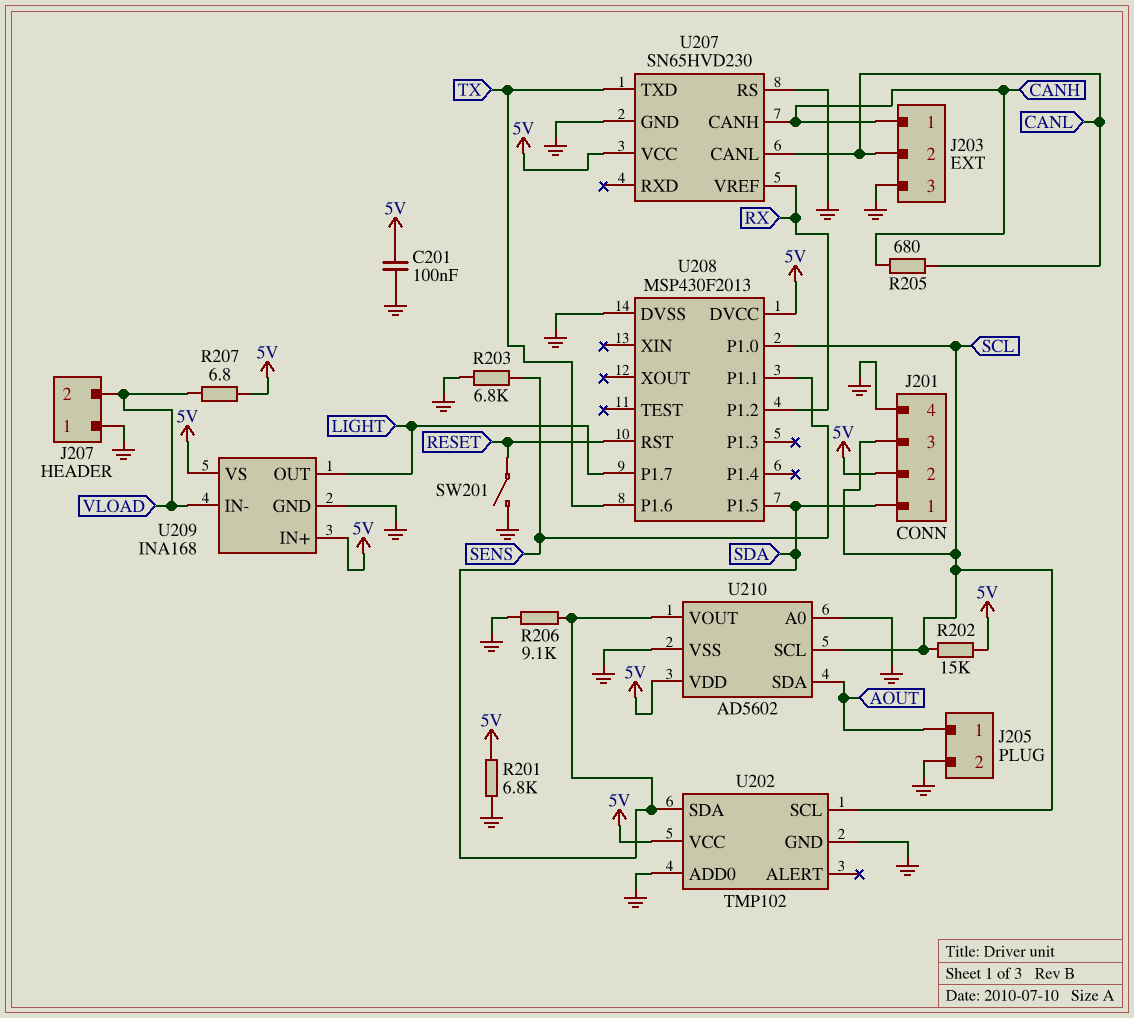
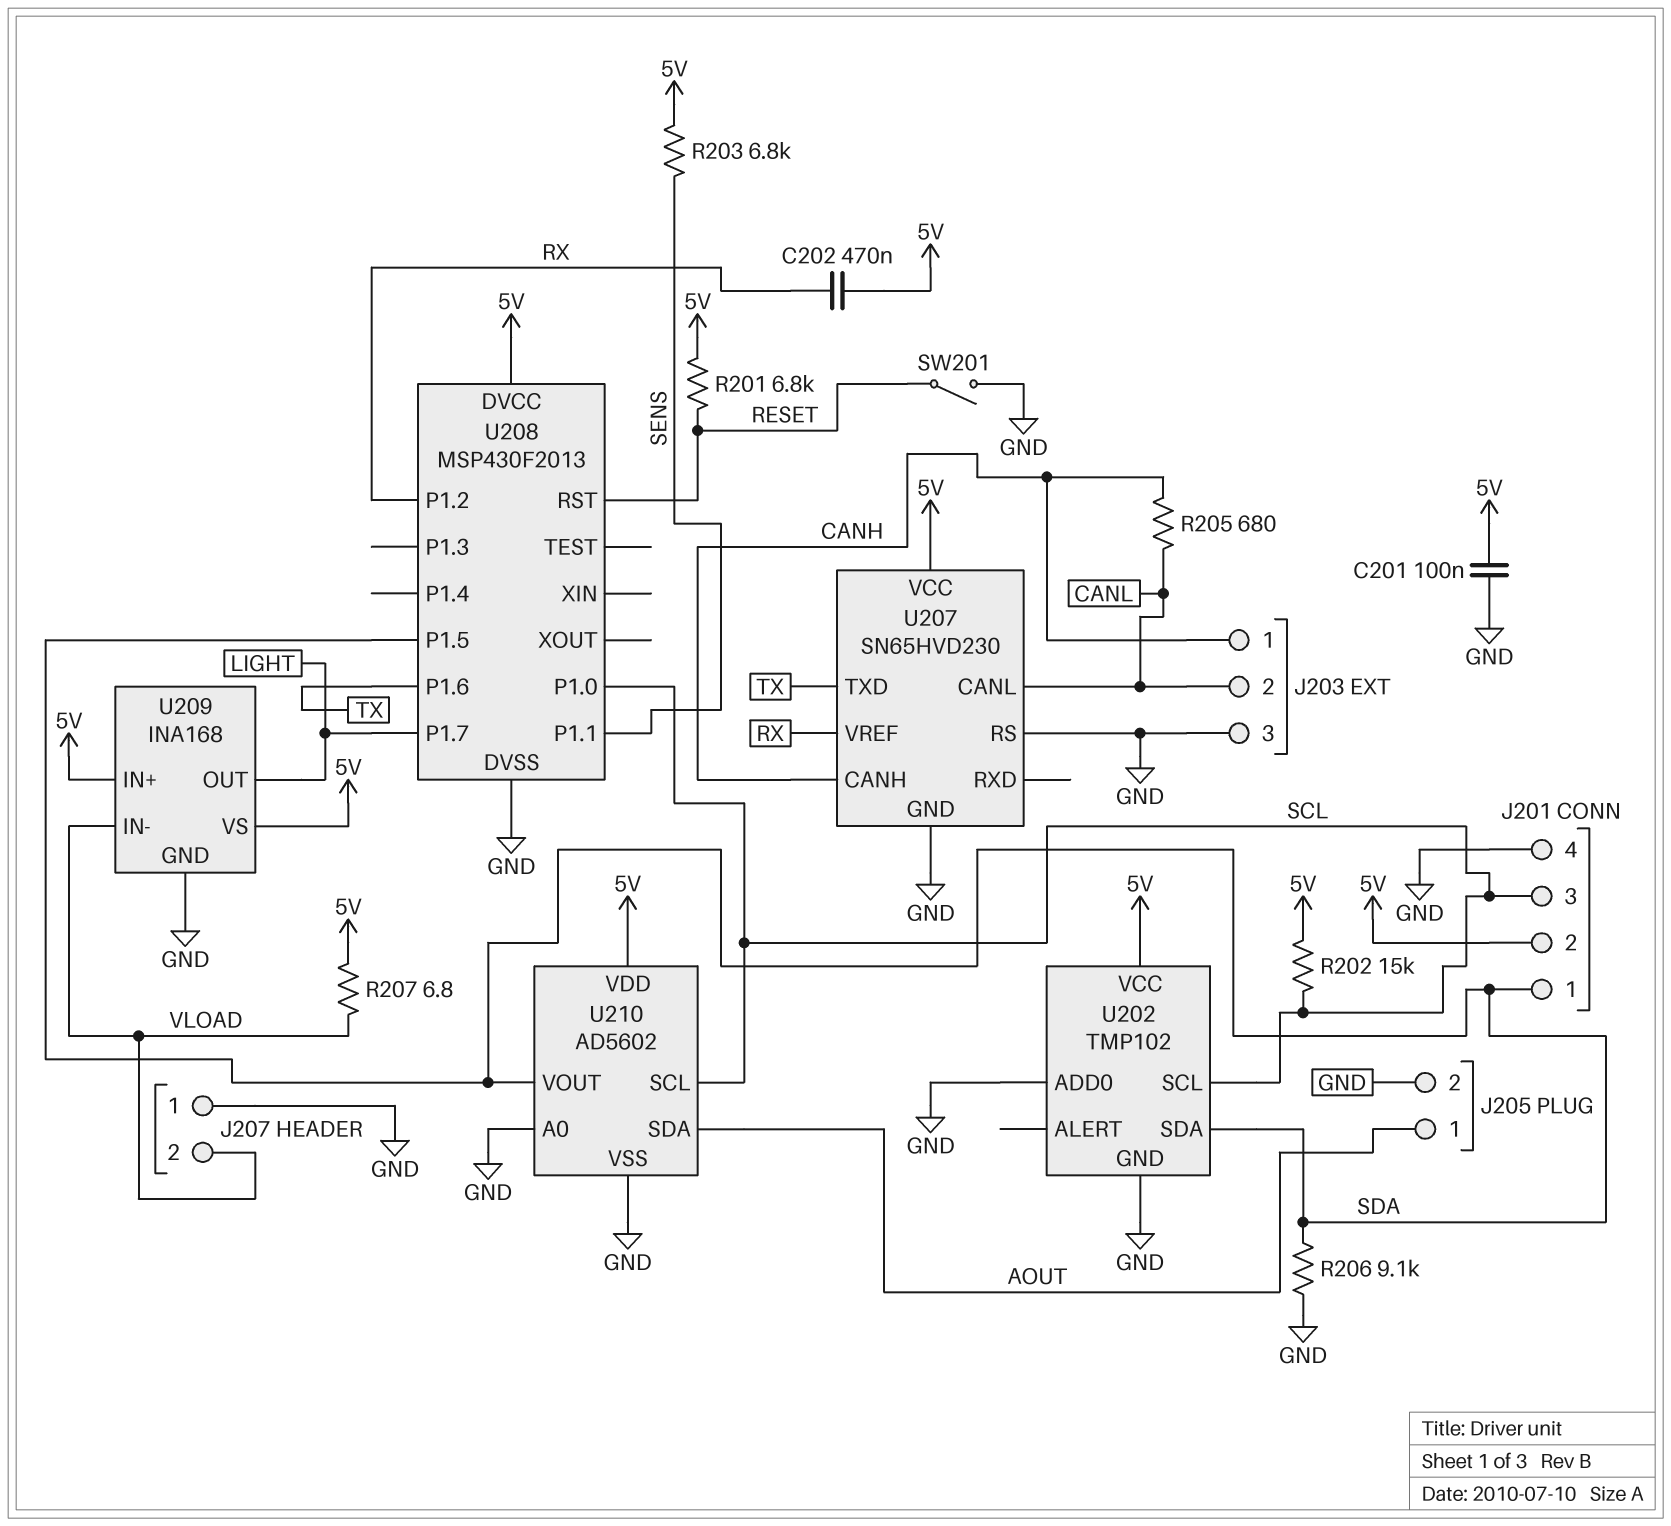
C202: none -> 470nF (5V, RX)
R201: 6.8k (5V, GND) -> 6.8k (5V, RESET)
R203: 6.8k (GND, SENS) -> 6.8k (5V, SENS)

